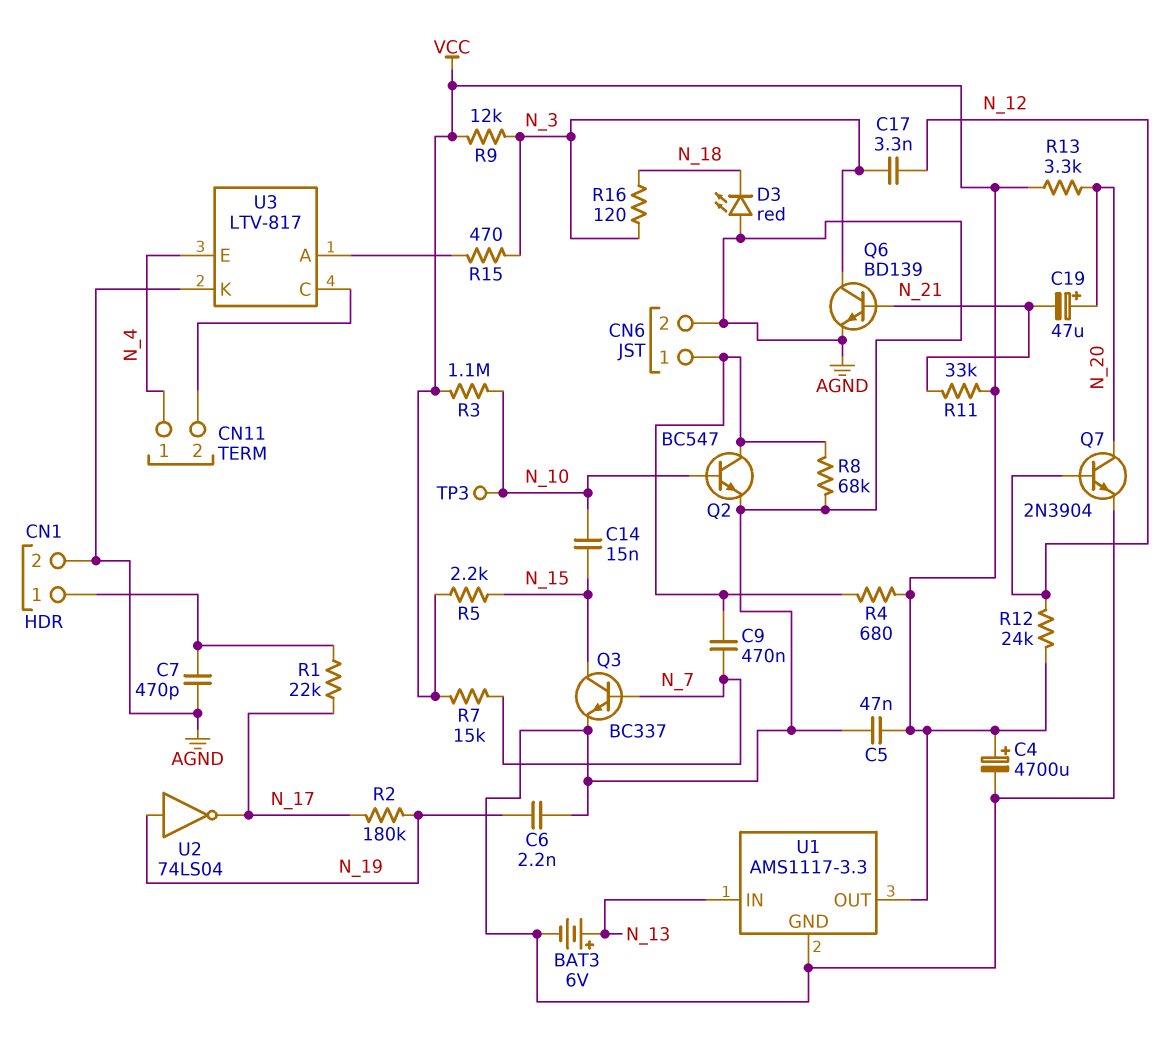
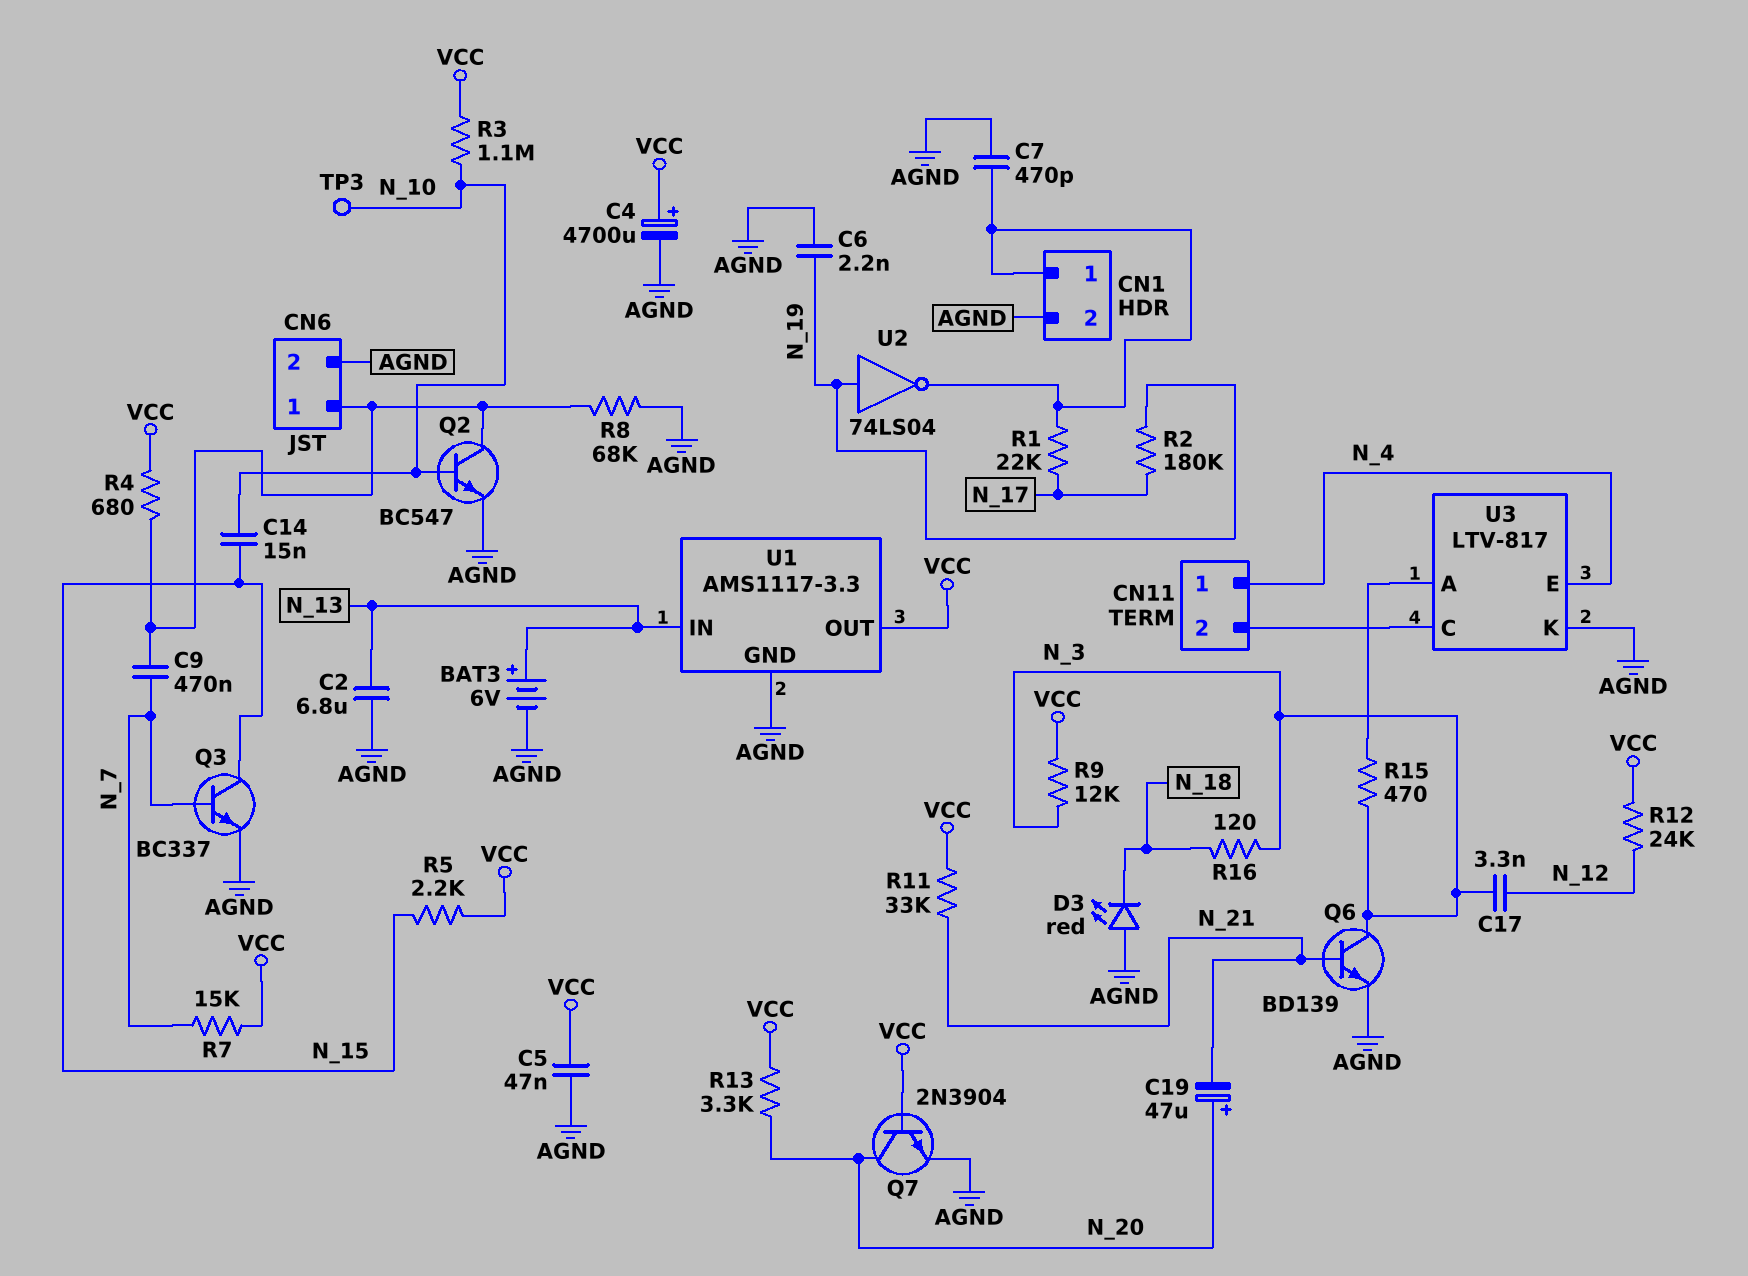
C2: none -> 6.8uF (AGND, N_13)
Q7: NPN 2N3904 (B N_12, C N_20, E AGND) -> NPN 2N3904 (B VCC, C N_20, E AGND)
U2: NOT 74LS04 (in N_19, out N_17) -> NOT 74LS04 (in N_19, out CN1/1)

